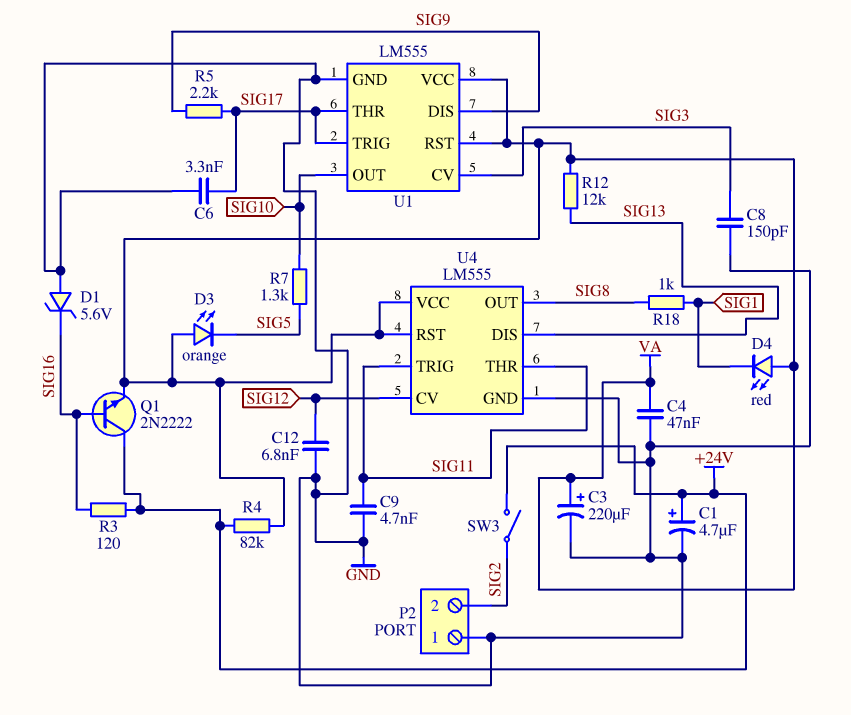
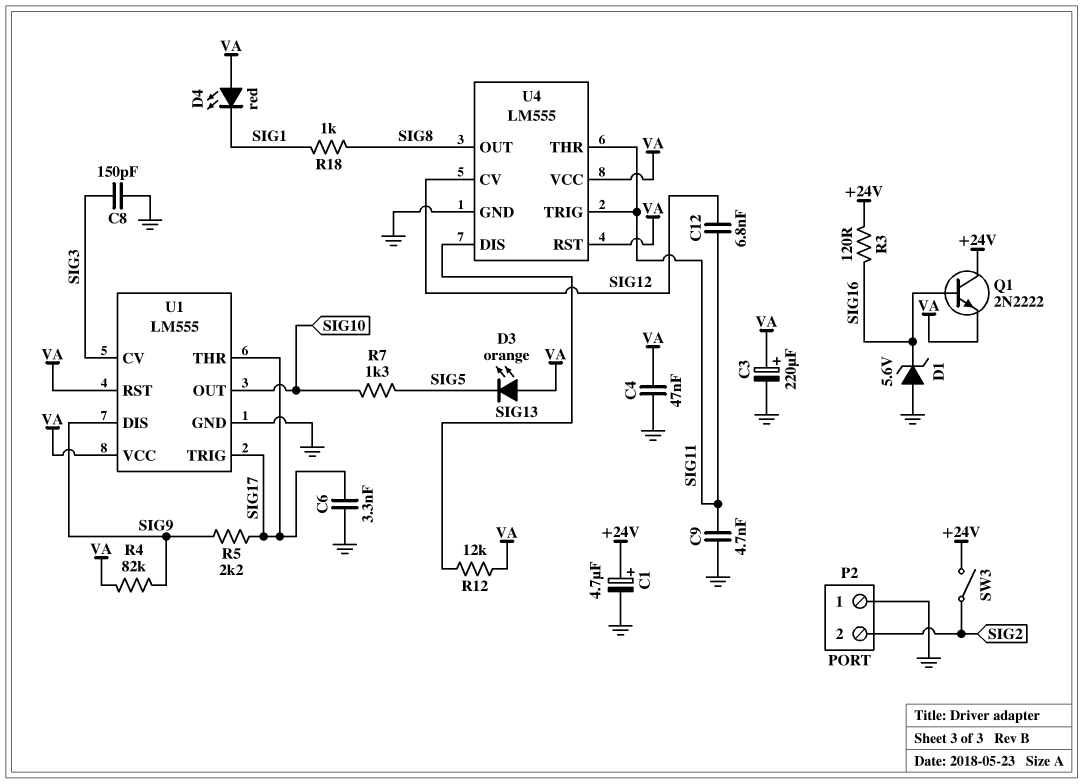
C12: 6.8nF (GND, SIG12) -> 6.8nF (SIG11, SIG12)
R4: 82k (+24V, VA) -> 82k (SIG9, VA)

